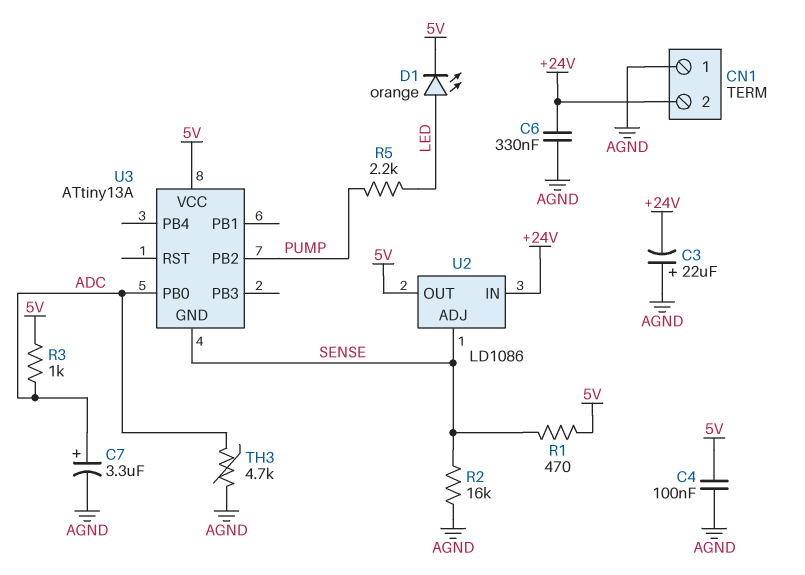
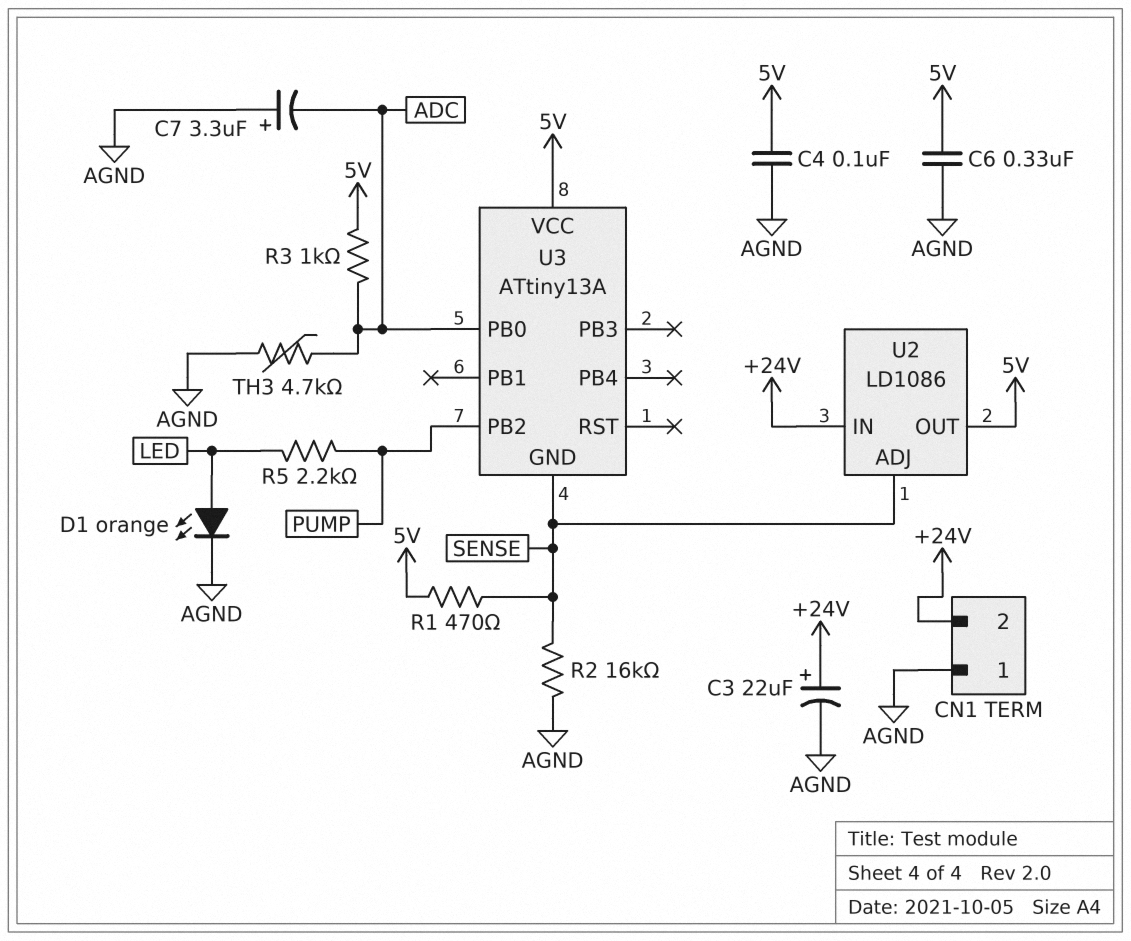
C3: 22uF (plus AGND, minus +24V) -> 22uF (plus +24V, minus AGND)
C6: 330nF (+24V, AGND) -> 330nF (5V, AGND)
C7: 3.3uF (plus ADC, minus AGND) -> 3.3uF (plus AGND, minus ADC)
D1: LED orange (A LED, K 5V) -> LED orange (A LED, K AGND)

